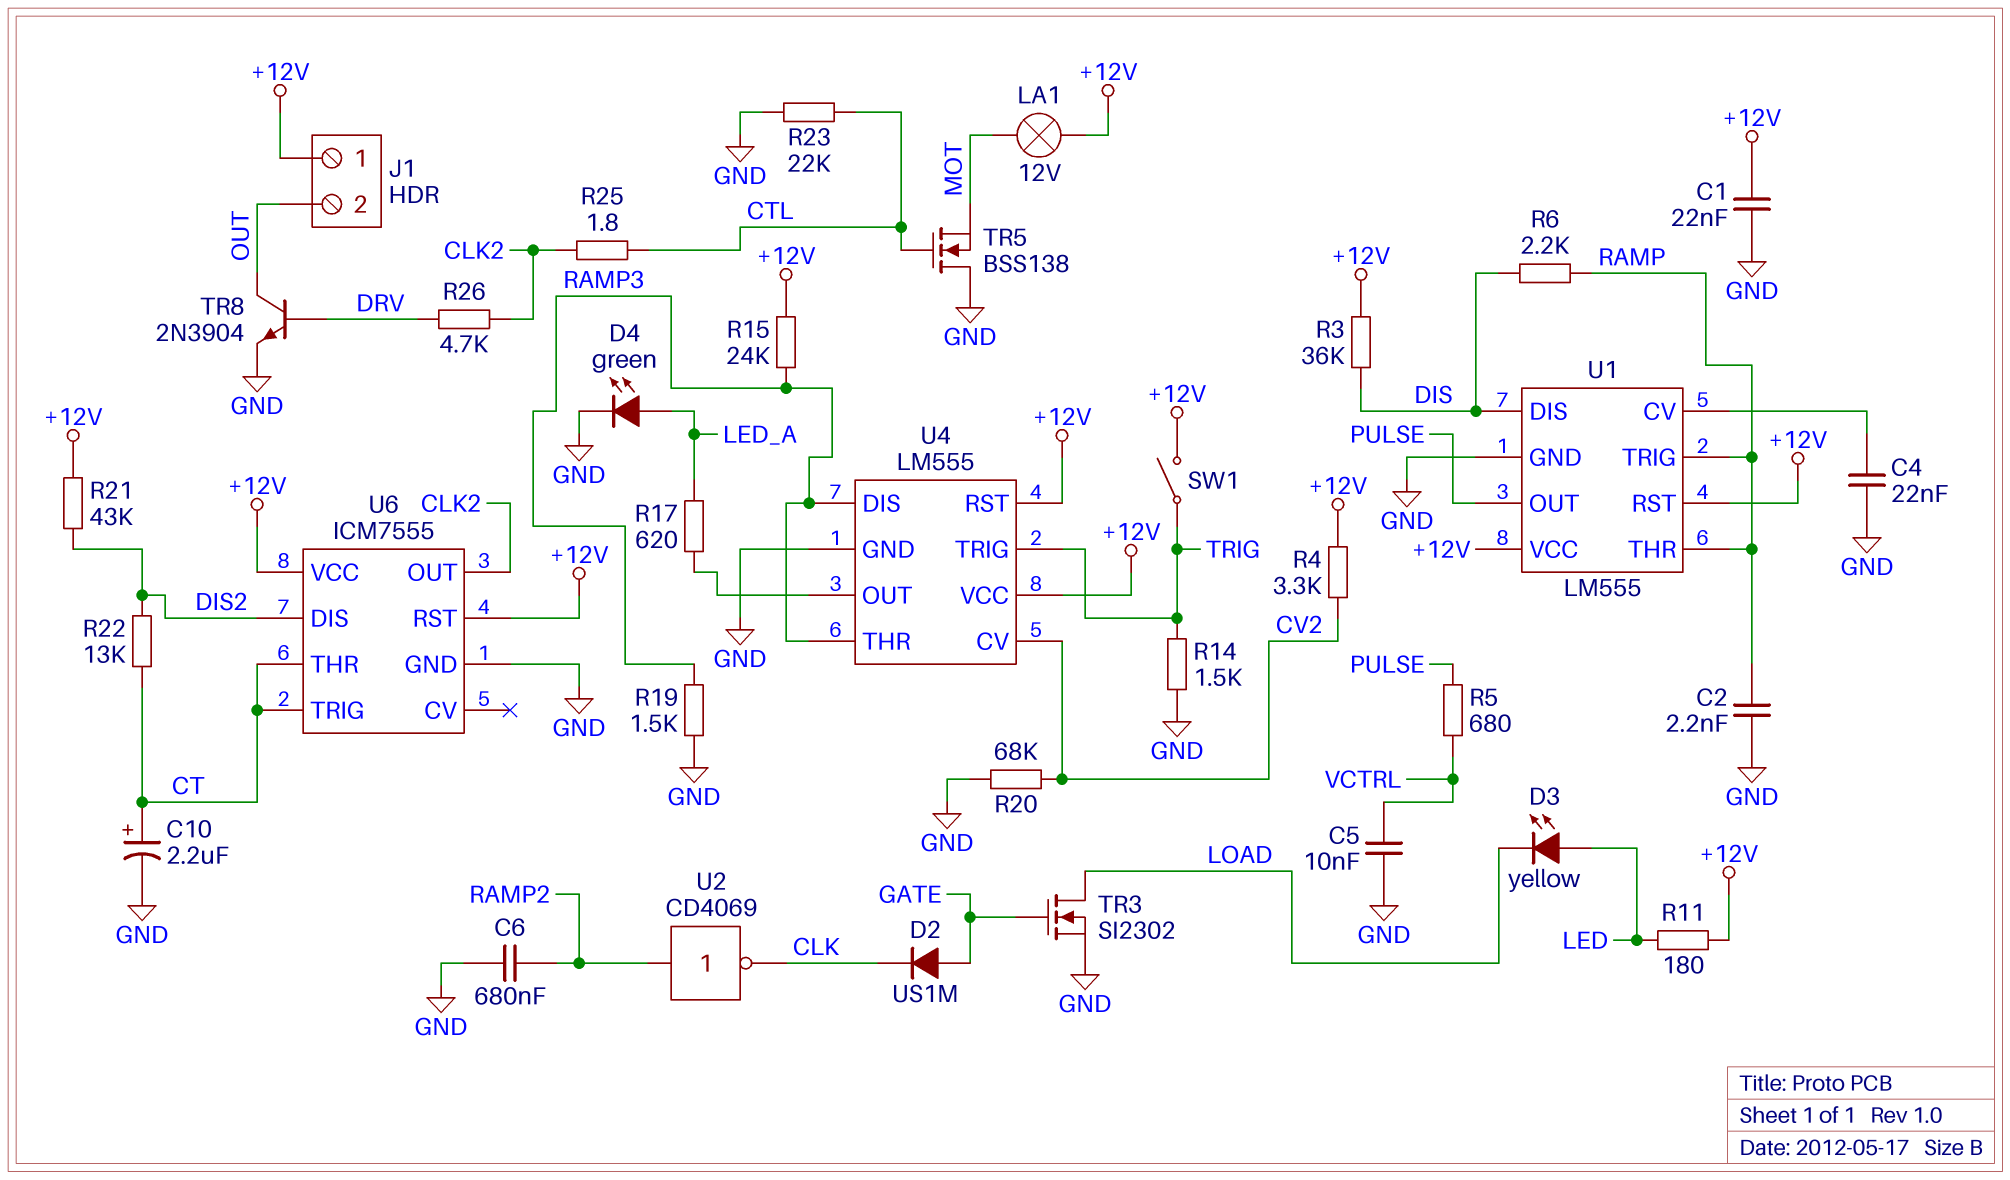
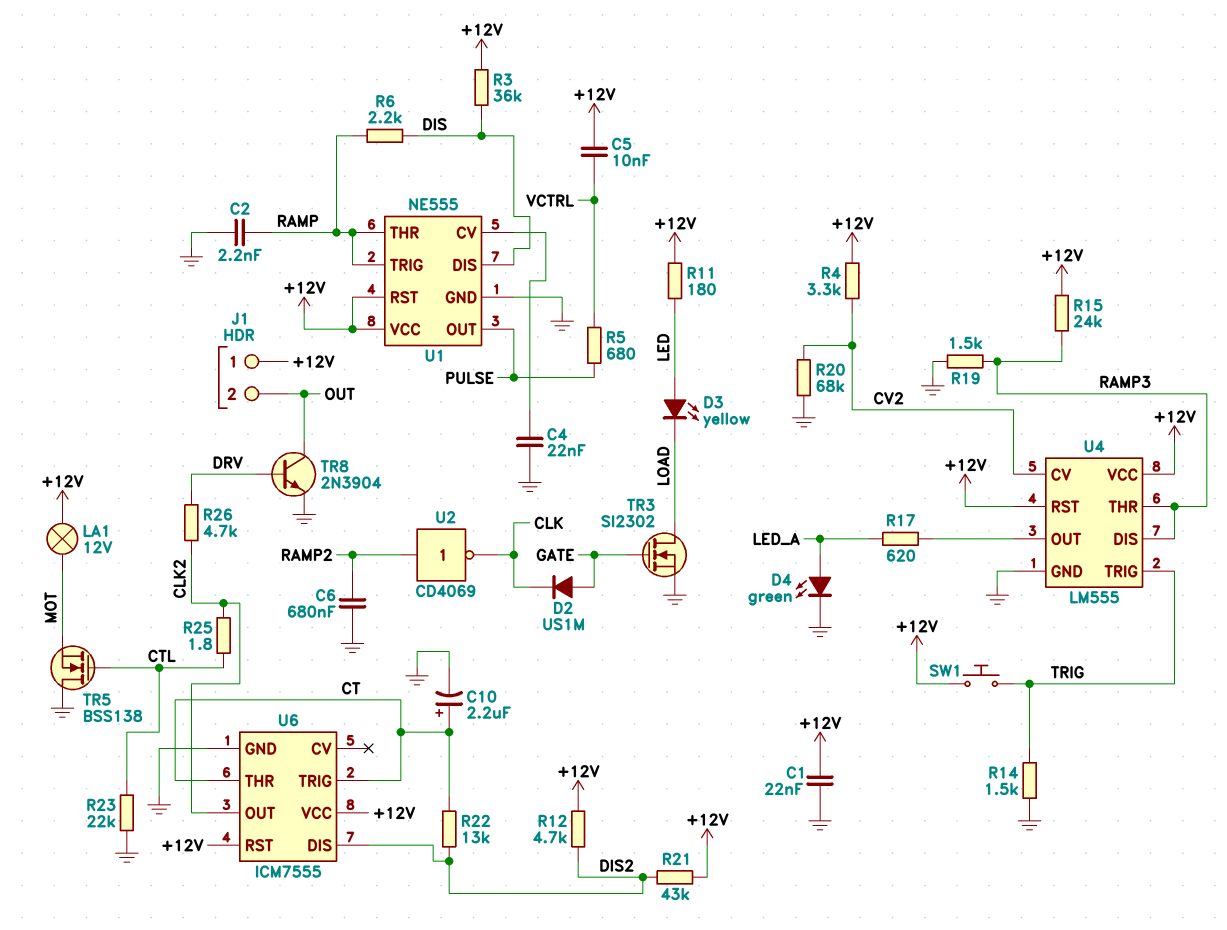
C5: 10nF (GND, VCTRL) -> 10nF (+12V, VCTRL)
R12: none -> 4.7k (+12V, DIS2)
SW1: switch (+12V, TRIG) -> button (+12V, TRIG)
U1: LM555 -> NE555

